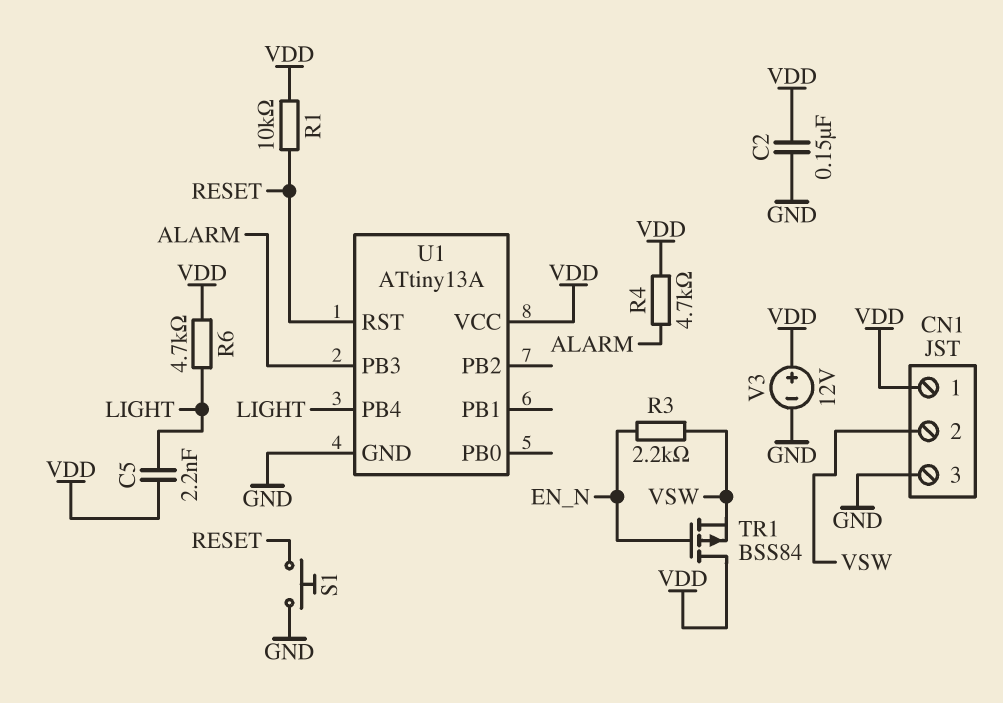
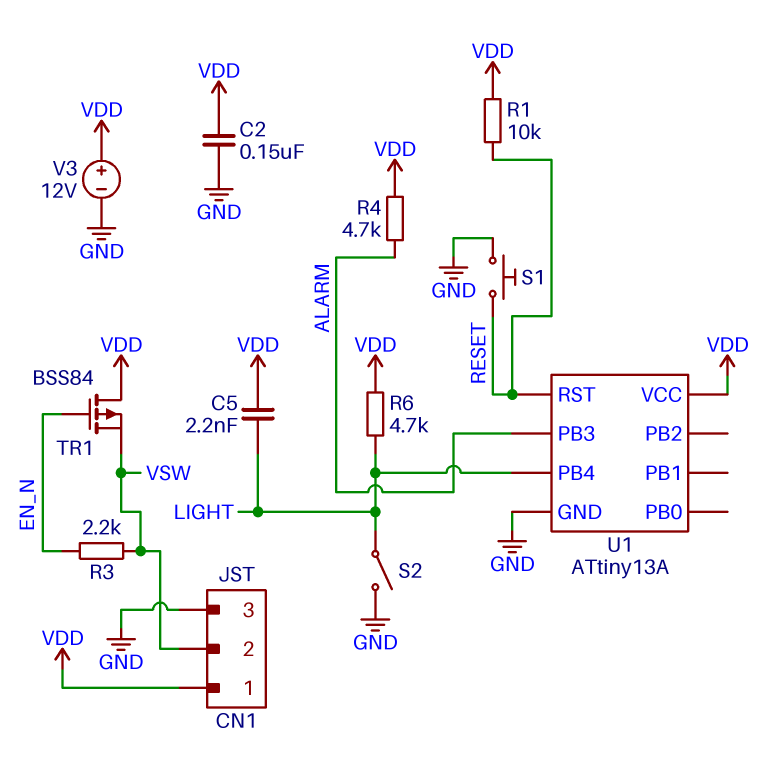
S2: none -> switch (GND, LIGHT)

